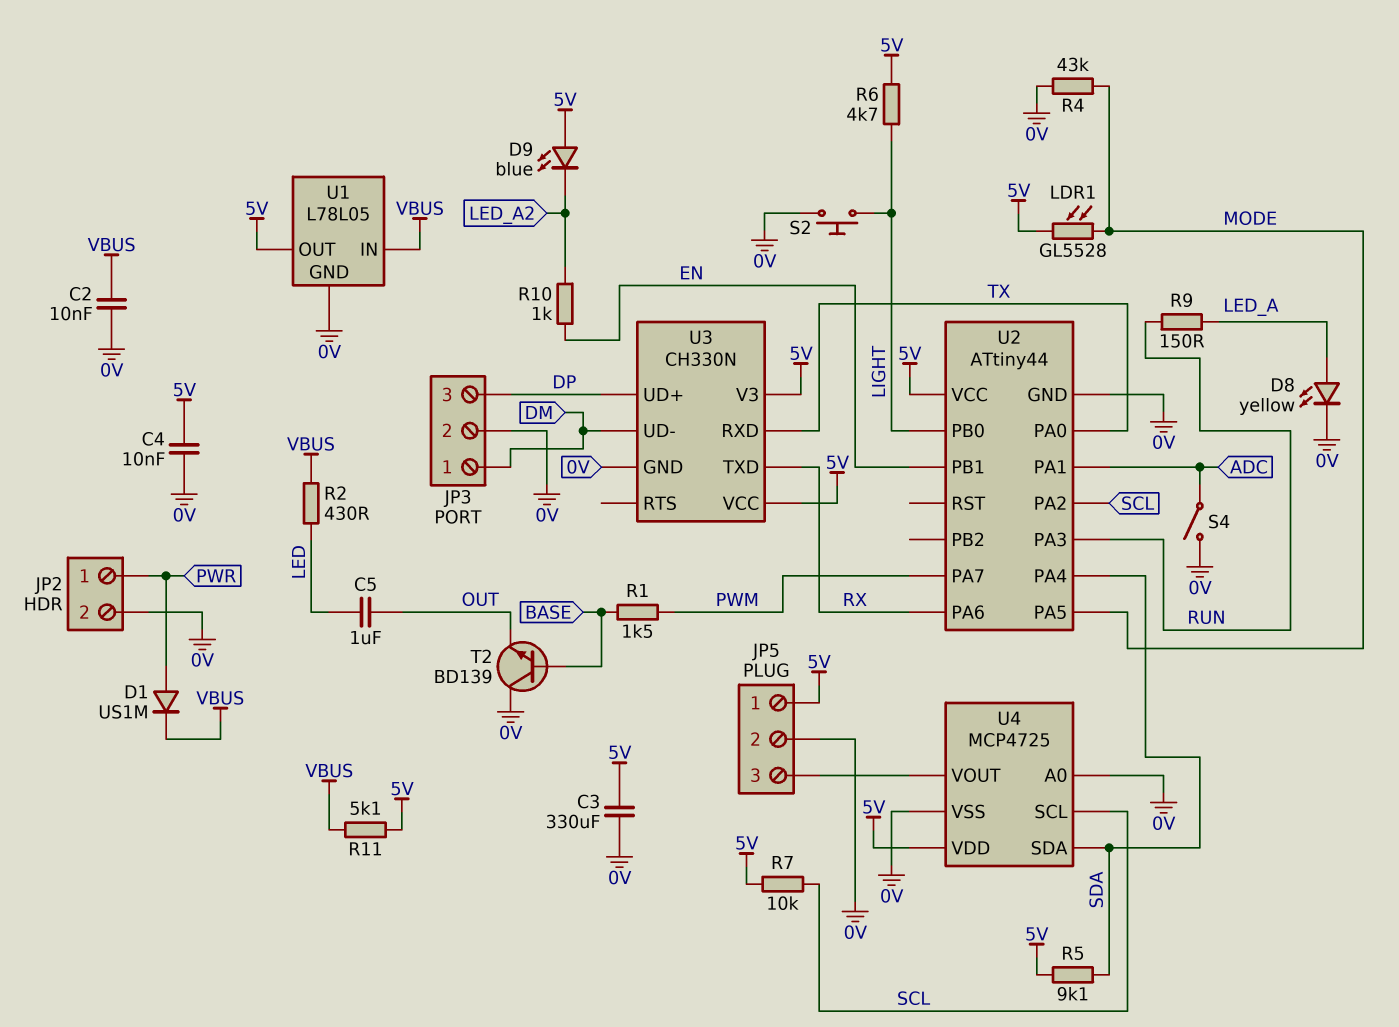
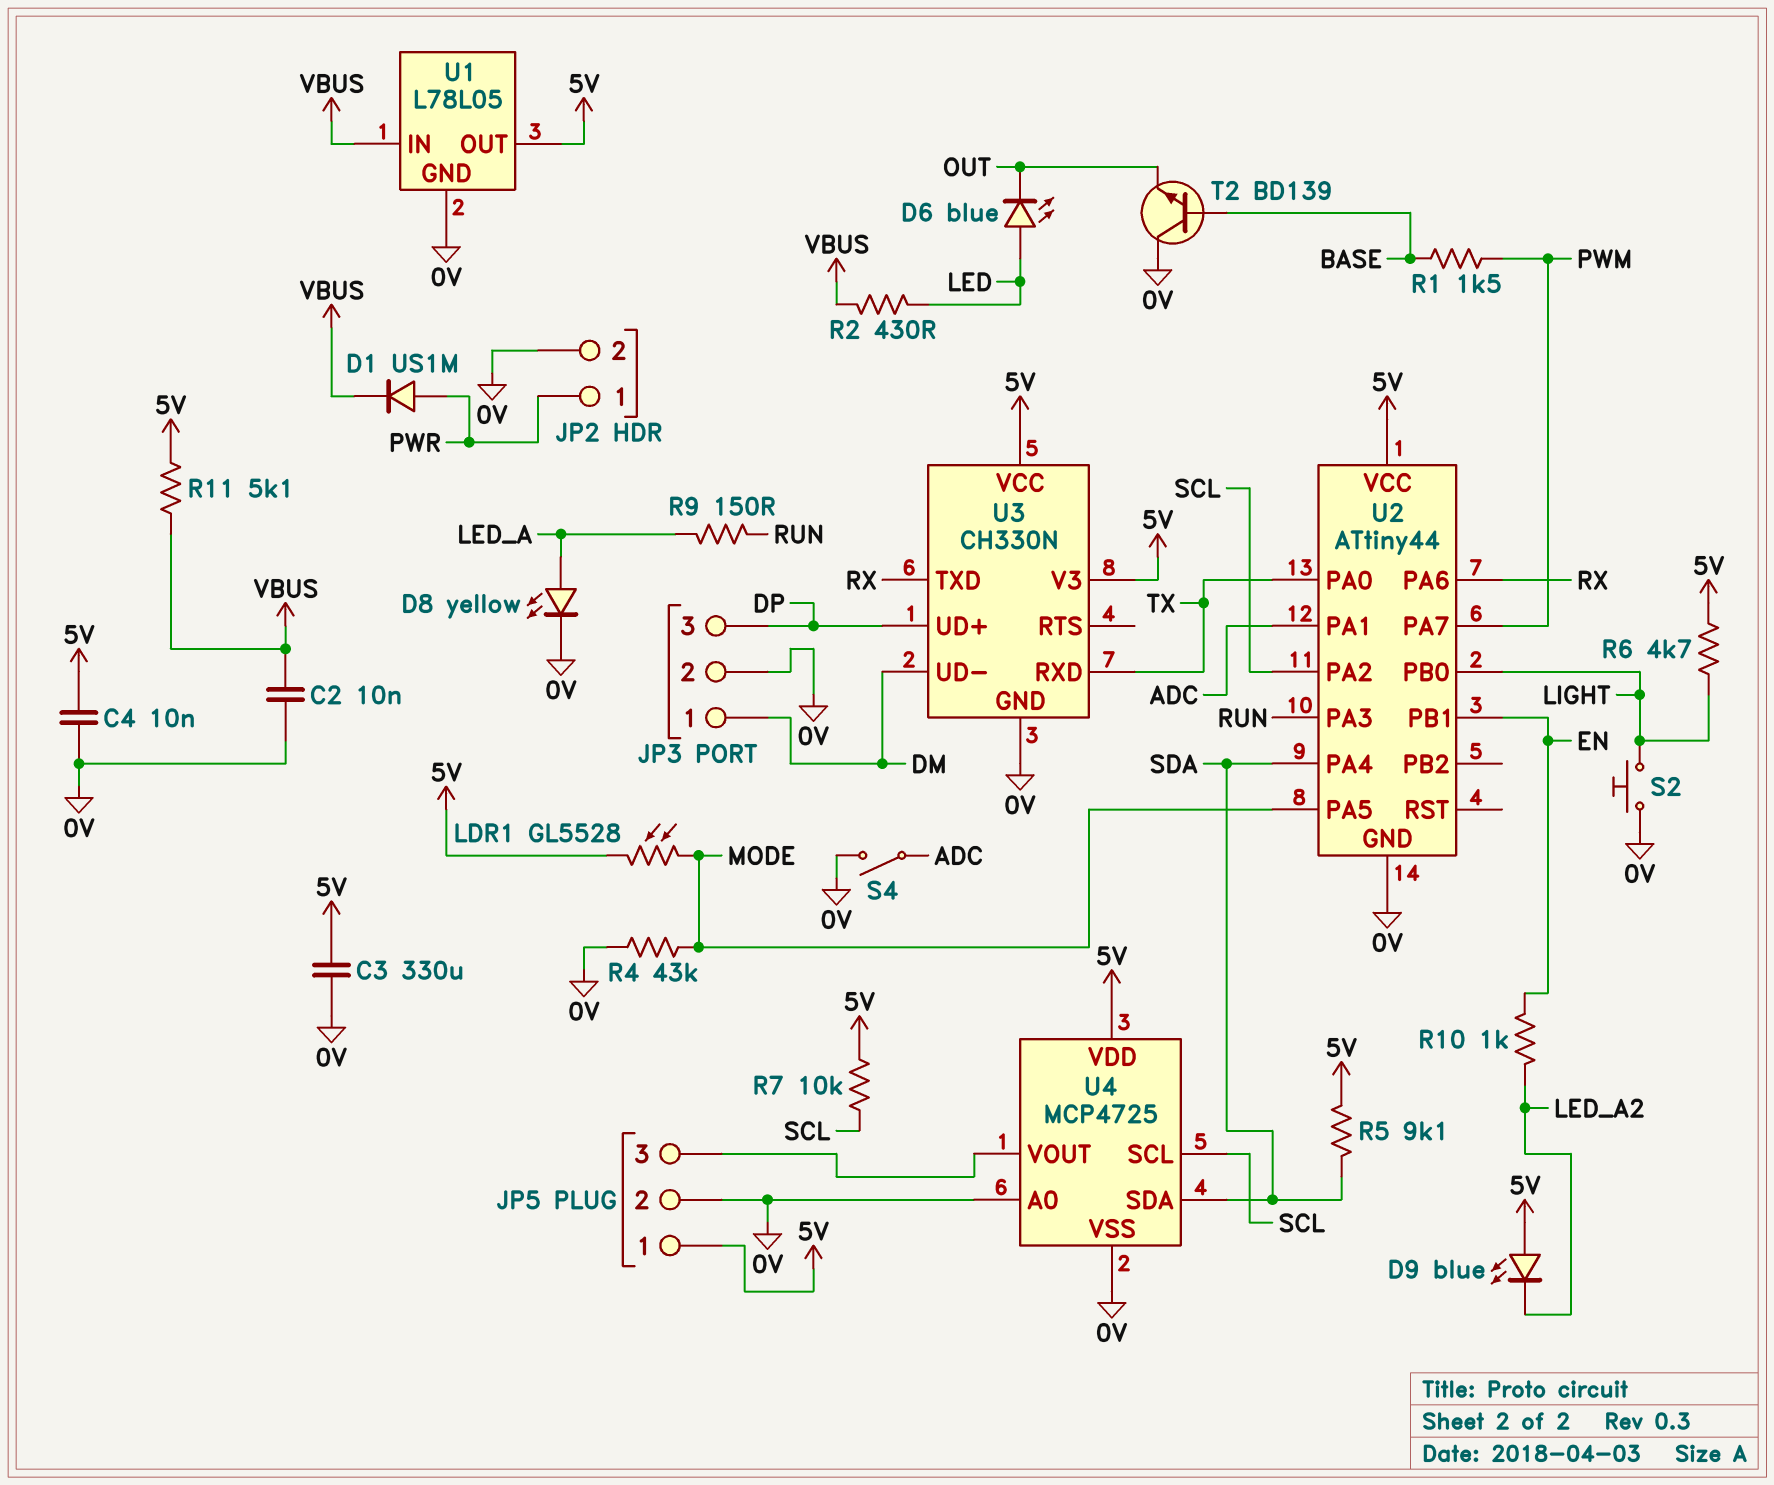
C5: 1uF (LED, OUT) -> none
D6: none -> LED blue (A LED, K OUT)

